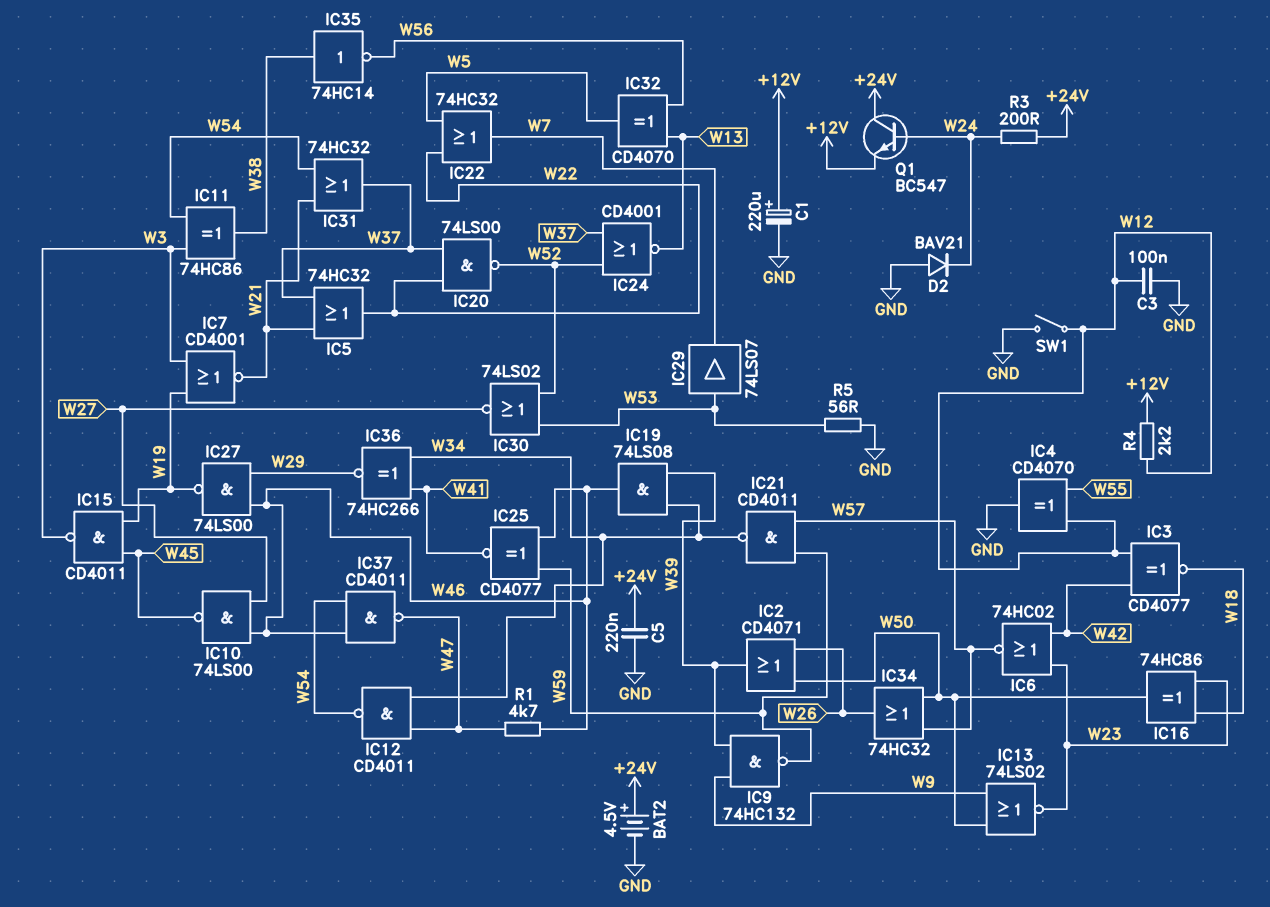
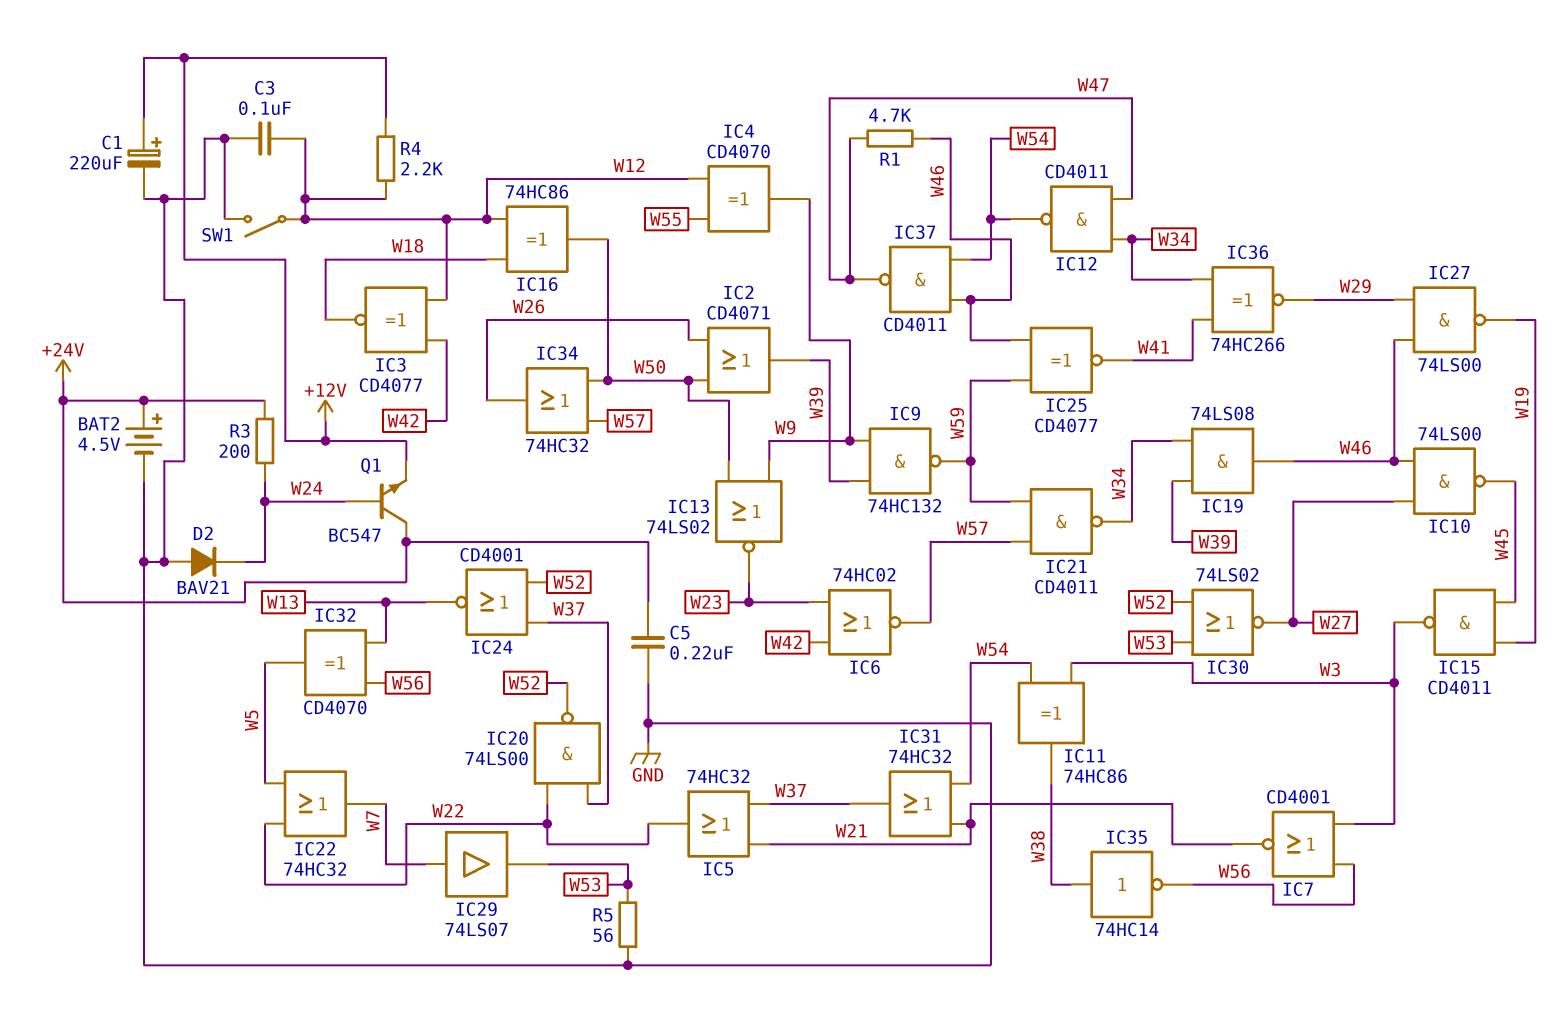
IC4: XOR CD4070 (in W12, in W55, out GND) -> XOR CD4070 (in W12, in W55, out W9)
IC7: NOR CD4001 (in W3, in W19, out W21) -> NOR CD4001 (in W3, in W56, out W21)
IC16: XOR 74HC86 (in W18, in W23, out W50) -> XOR 74HC86 (in W12, in W18, out W50)
IC29: buffer 74LS07 (in W53, out W7) -> buffer 74LS07 (in W7, out W53)

